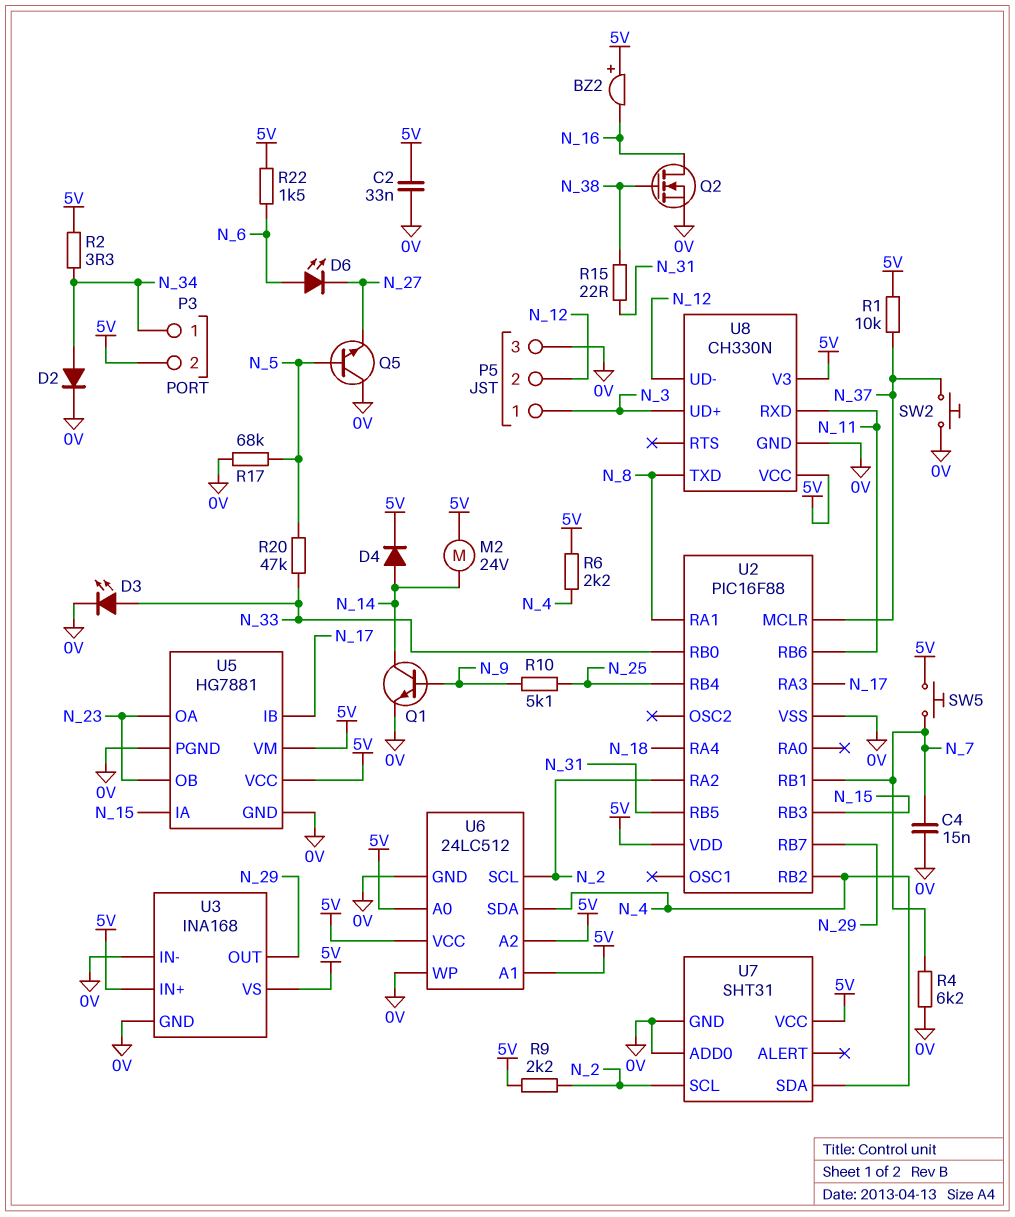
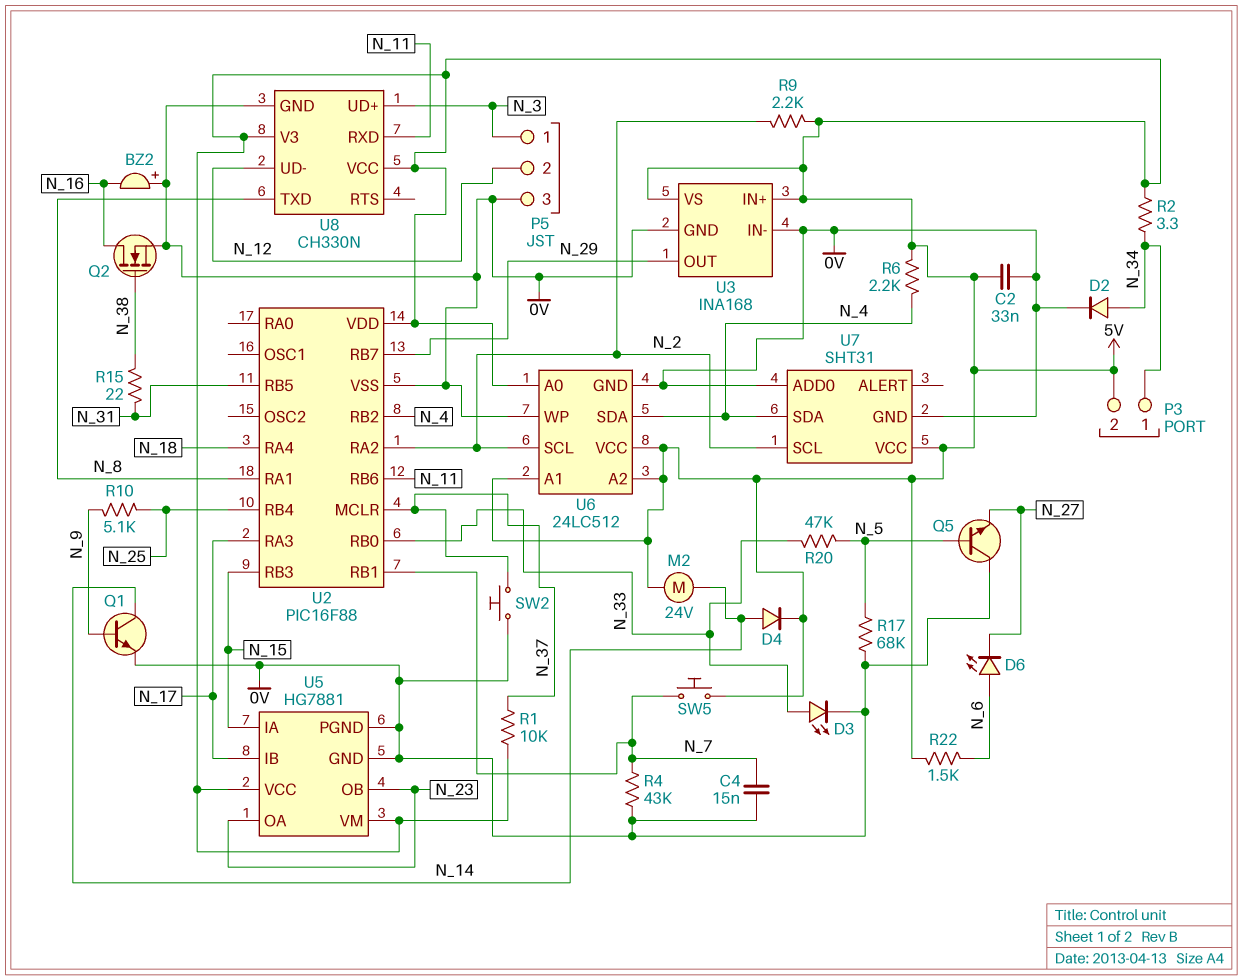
BZ2: buzzer (plus 5V, minus N_16) -> buzzer (plus 0V, minus N_16)
R4: 6.2k (0V, N_7) -> 43k (0V, N_7)

